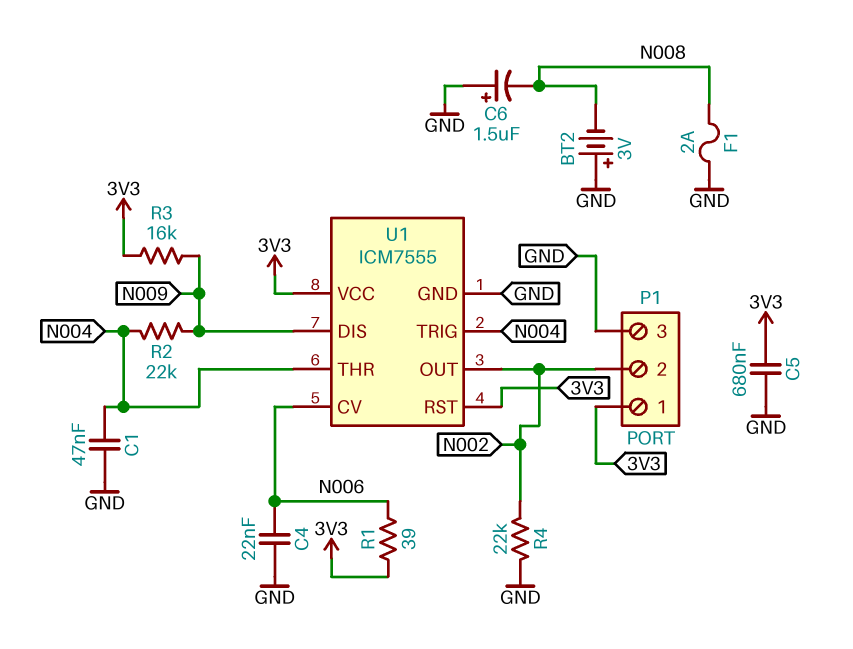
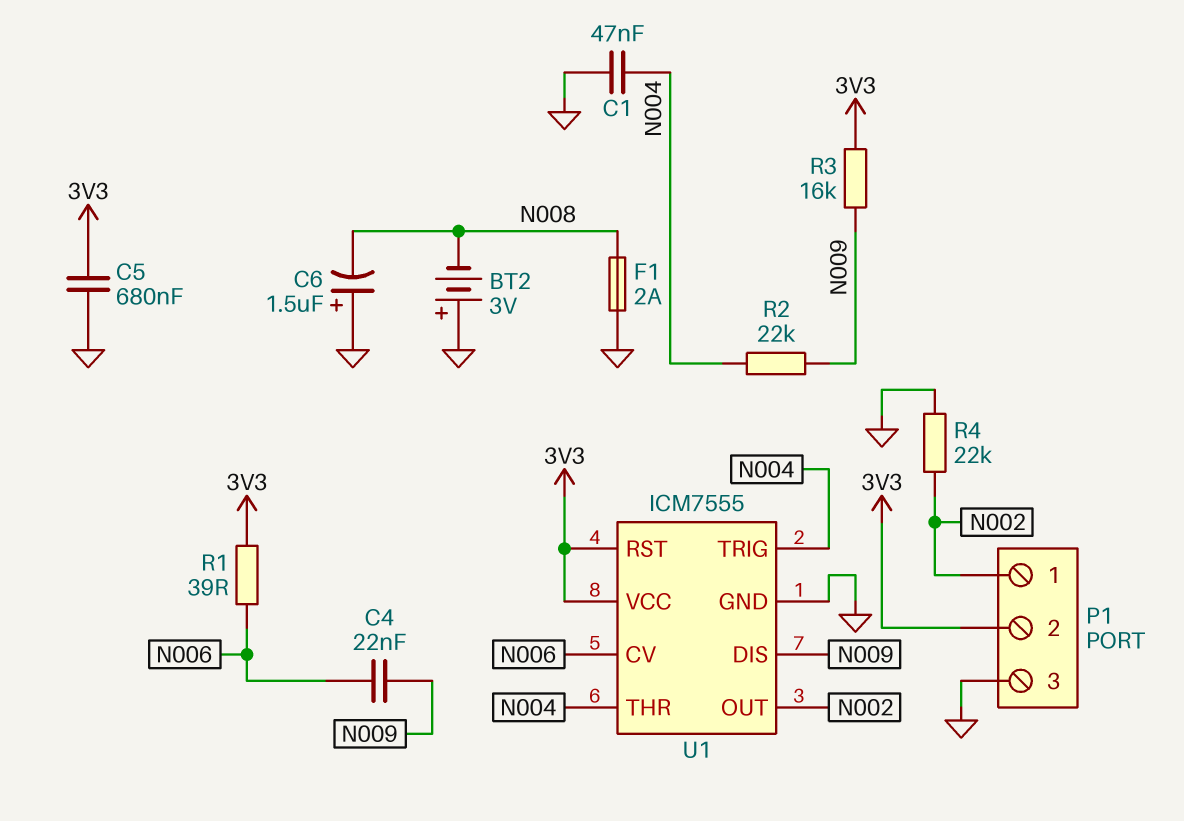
C4: 22nF (GND, N006) -> 22nF (N006, N009)
P1 pin 1: 3V3 -> N002
P1 pin 2: N002 -> 3V3

